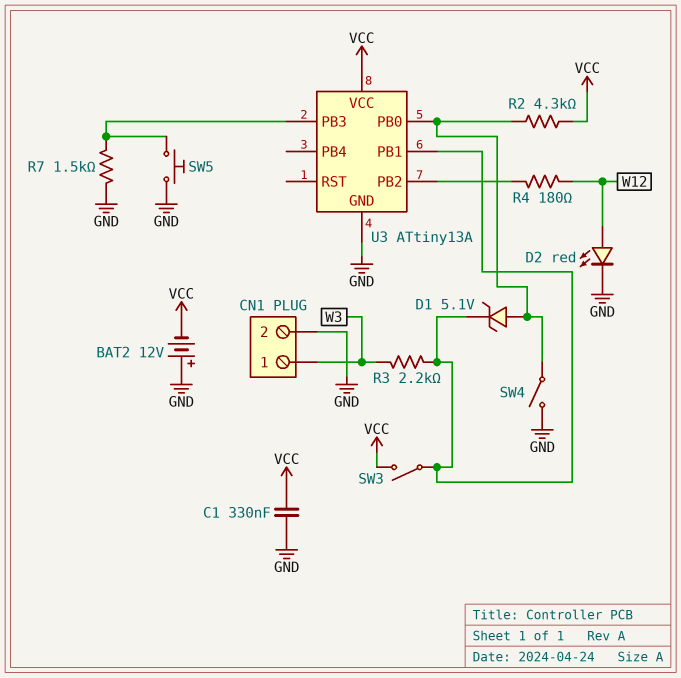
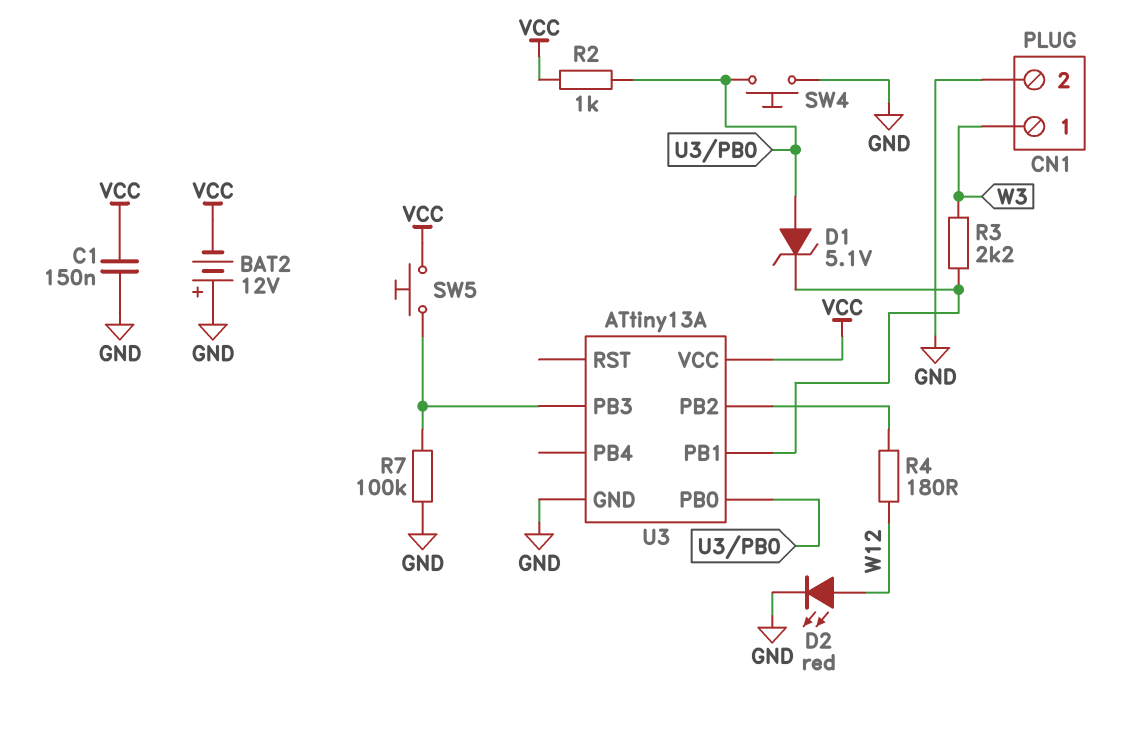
C1: 330nF (GND, VCC) -> 150nF (GND, VCC)
R2: 4.3k (U3/PB0, VCC) -> 1k (U3/PB0, VCC)
R7: 1.5k (GND, U3/PB3) -> 100k (GND, U3/PB3)
SW3: switch (U3/PB1, VCC) -> none
SW4: switch (GND, U3/PB0) -> button (GND, U3/PB0)
SW5: button (GND, U3/PB3) -> button (U3/PB3, VCC)

